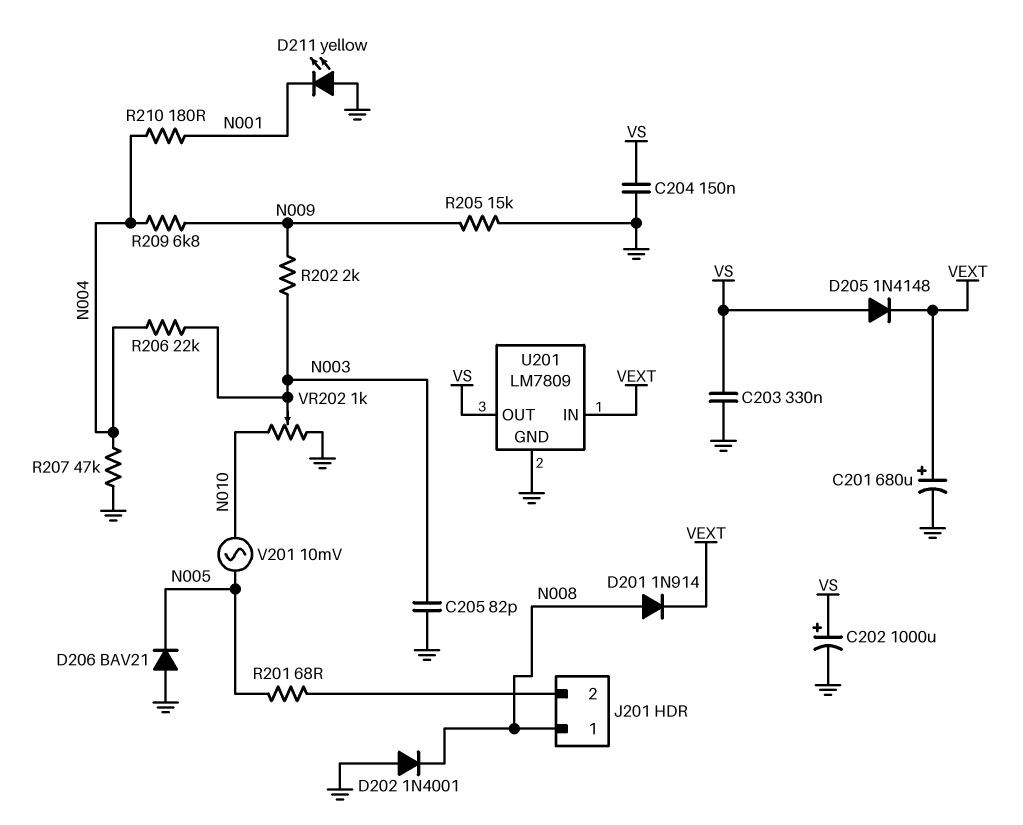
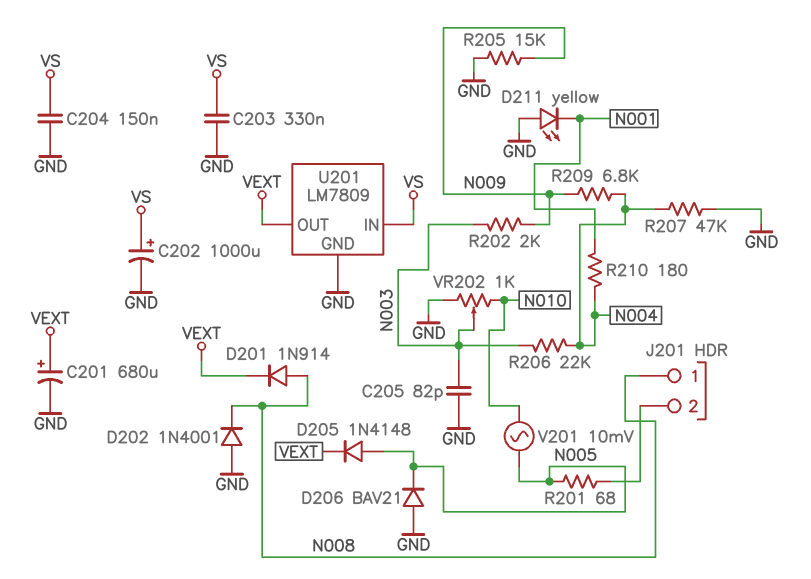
D205: diode 1N4148 (A VS, K VEXT) -> diode 1N4148 (A N005, K VEXT)
U201 pin IN: VEXT -> VS
U201 pin OUT: VS -> VEXT

